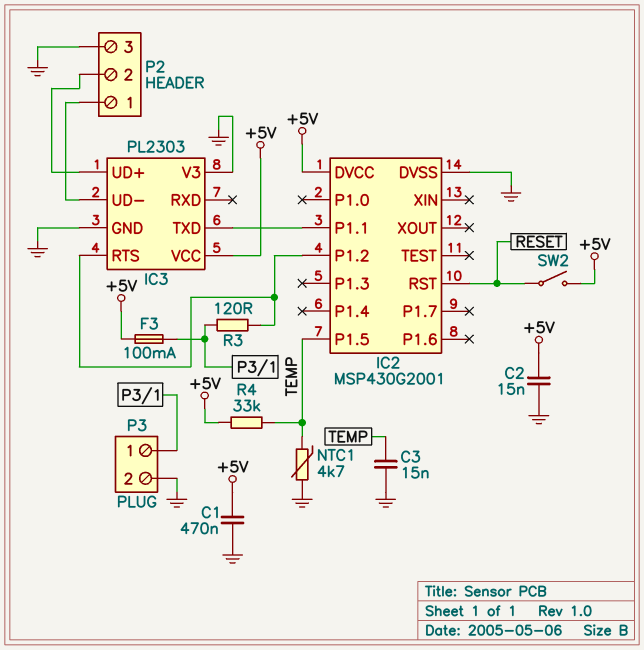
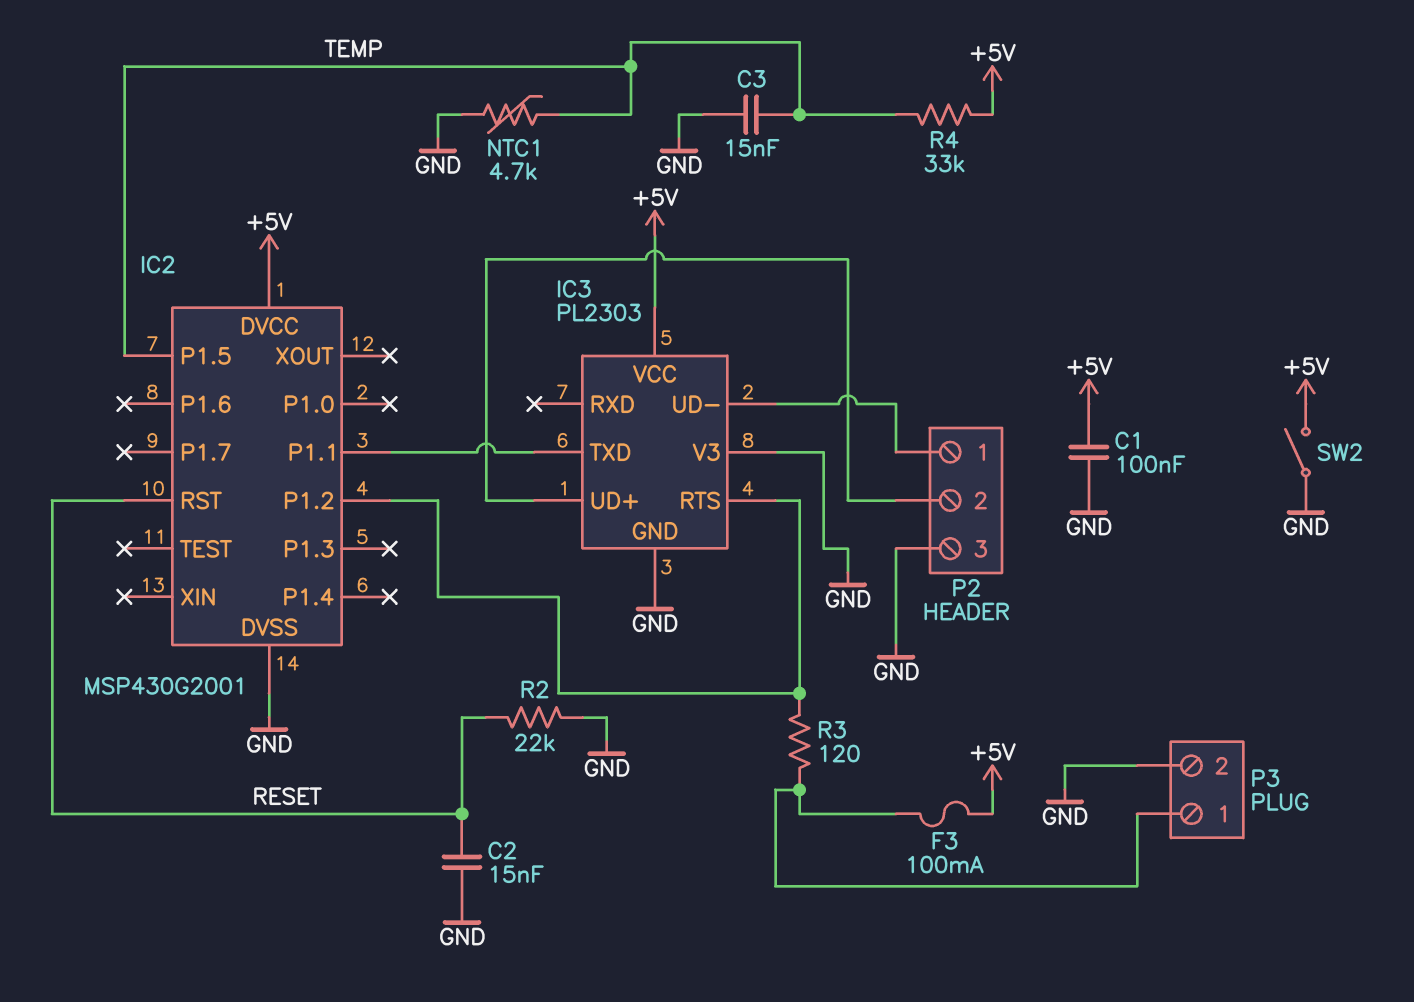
C1: 470nF (+5V, GND) -> 100nF (+5V, GND)
C2: 15nF (+5V, GND) -> 15nF (GND, RESET)
R2: none -> 22k (GND, RESET)
SW2: switch (+5V, RESET) -> switch (+5V, GND)

